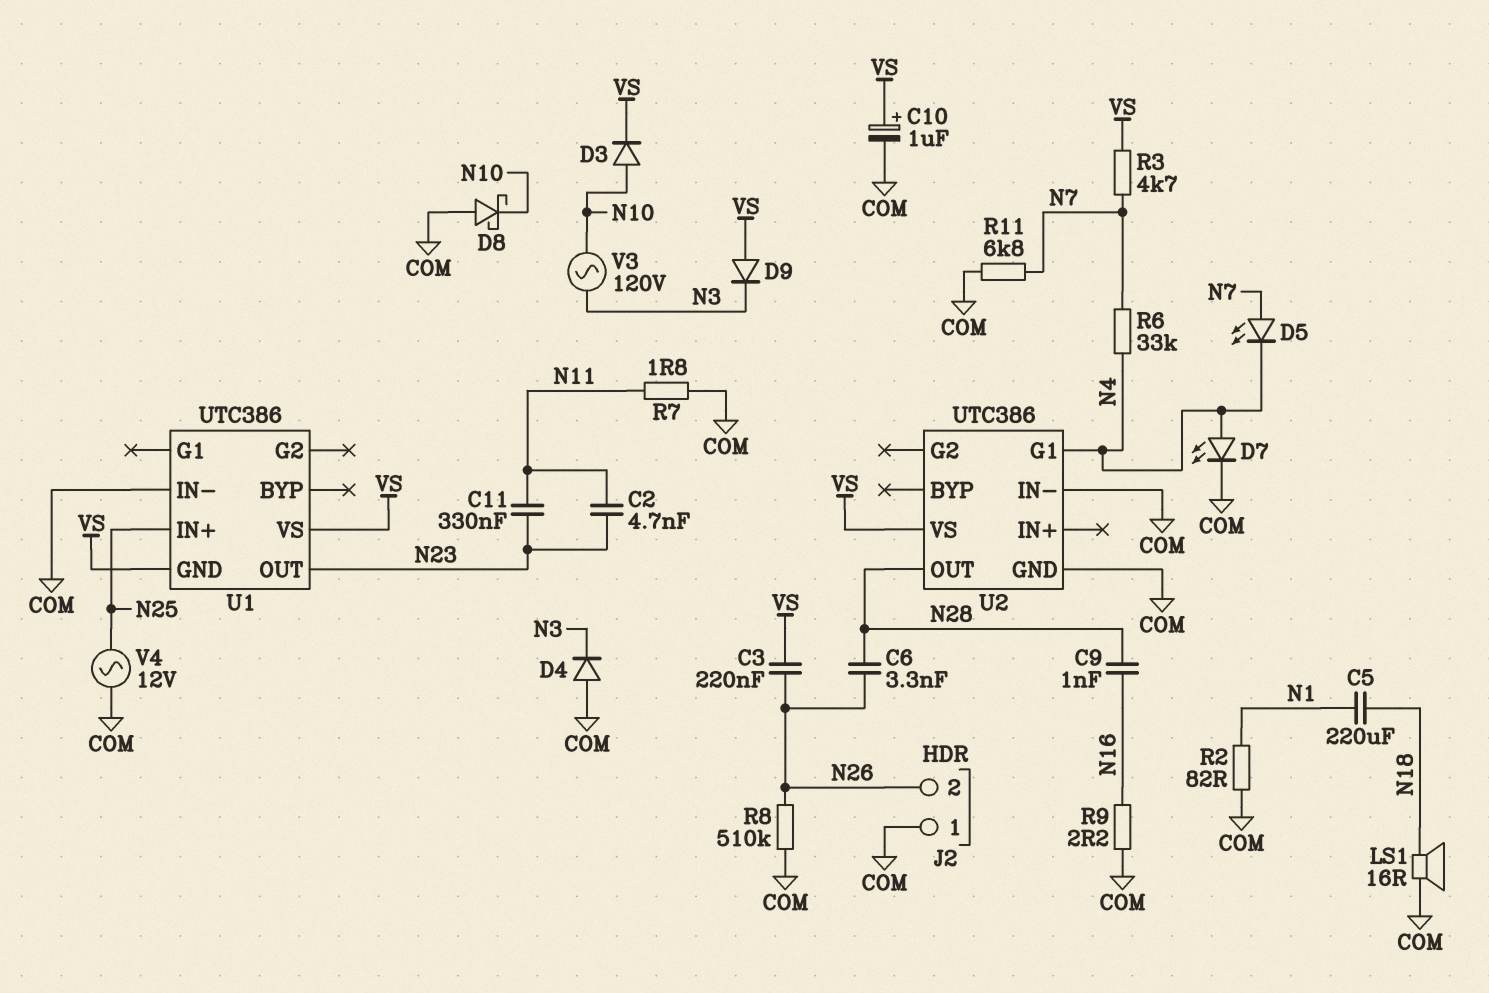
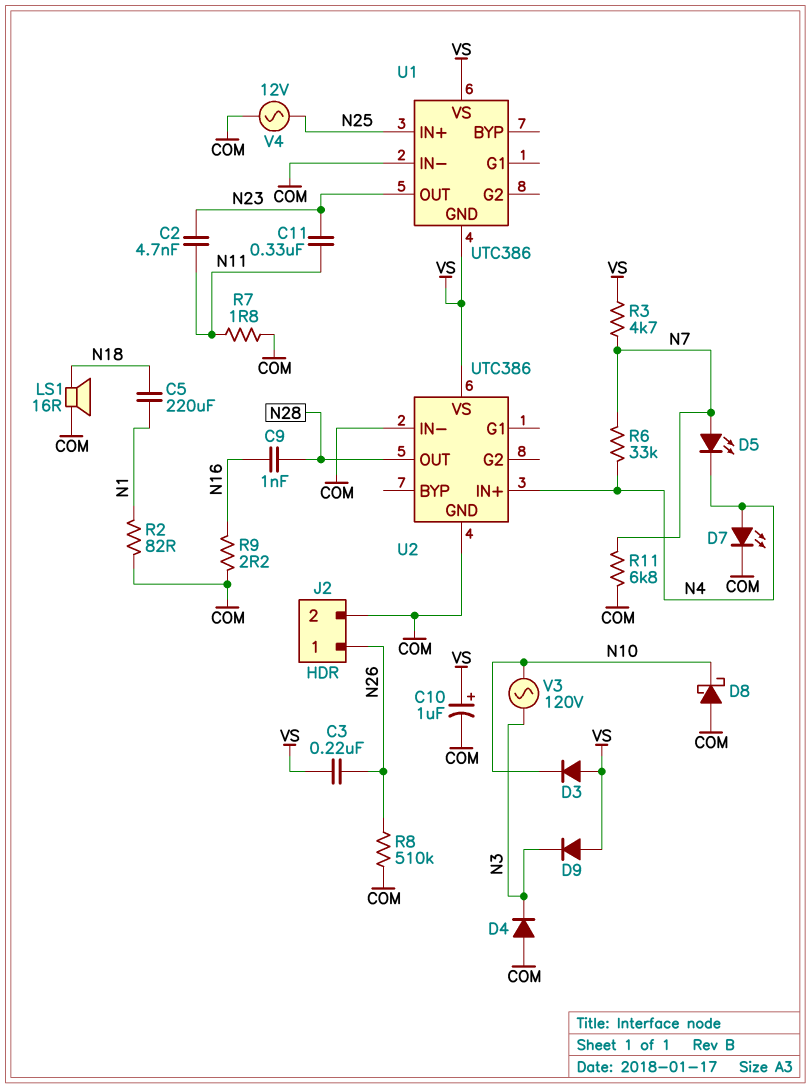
C6: 3.3nF (N26, N28) -> none
D3: diode (A N10, K VS) -> diode (A VS, K N10)
J2 pin 1: COM -> N26
J2 pin 2: N26 -> COM
U2 pin G1: N4 -> none
U2 pin IN+: none -> N4

